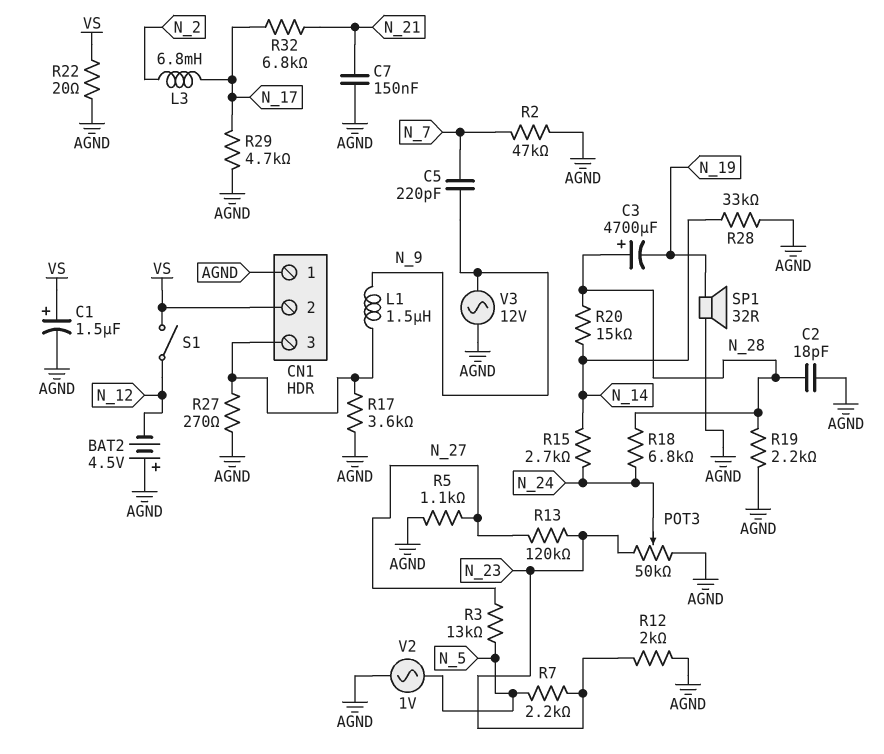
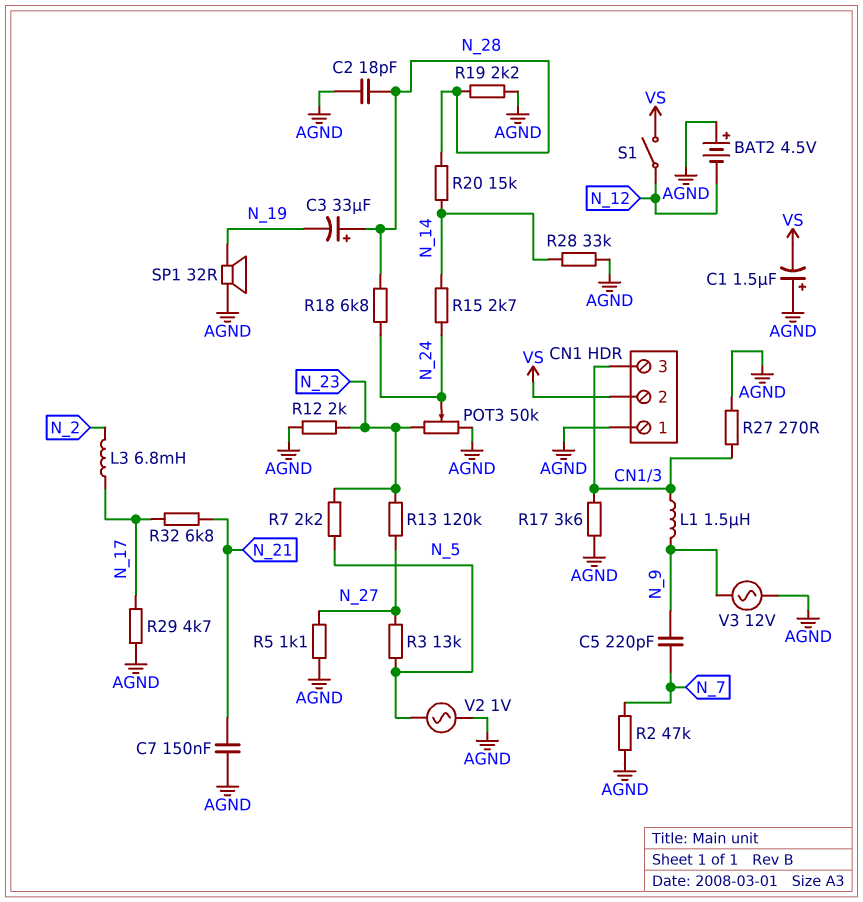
C1: 1.5uF (plus VS, minus AGND) -> 1.5uF (plus AGND, minus VS)
C3: 4700uF (plus N_28, minus N_19) -> 33uF (plus N_28, minus N_19)
R22: 20 (AGND, VS) -> none

